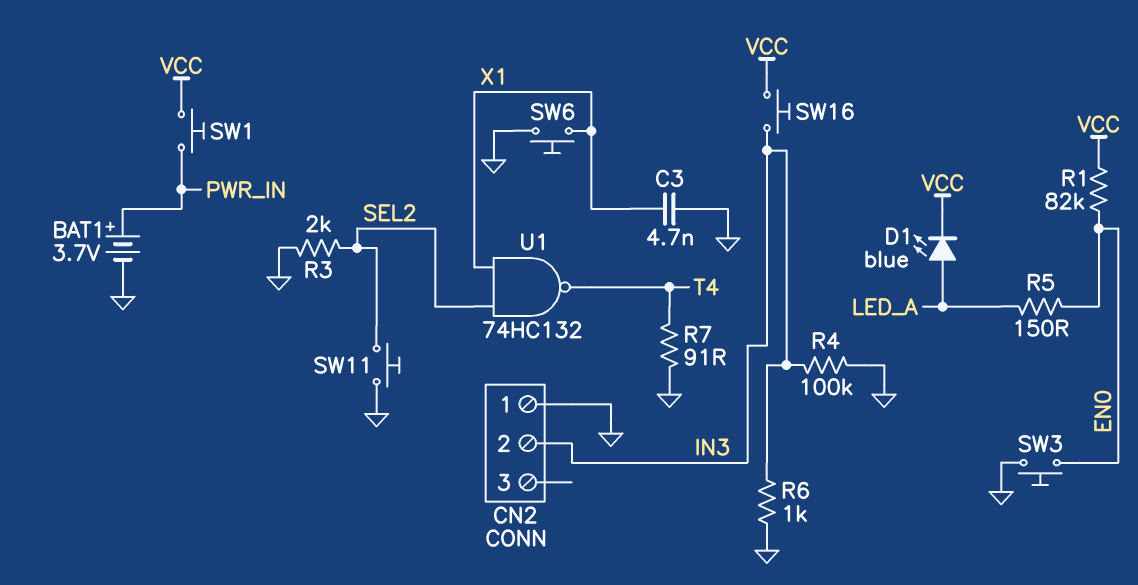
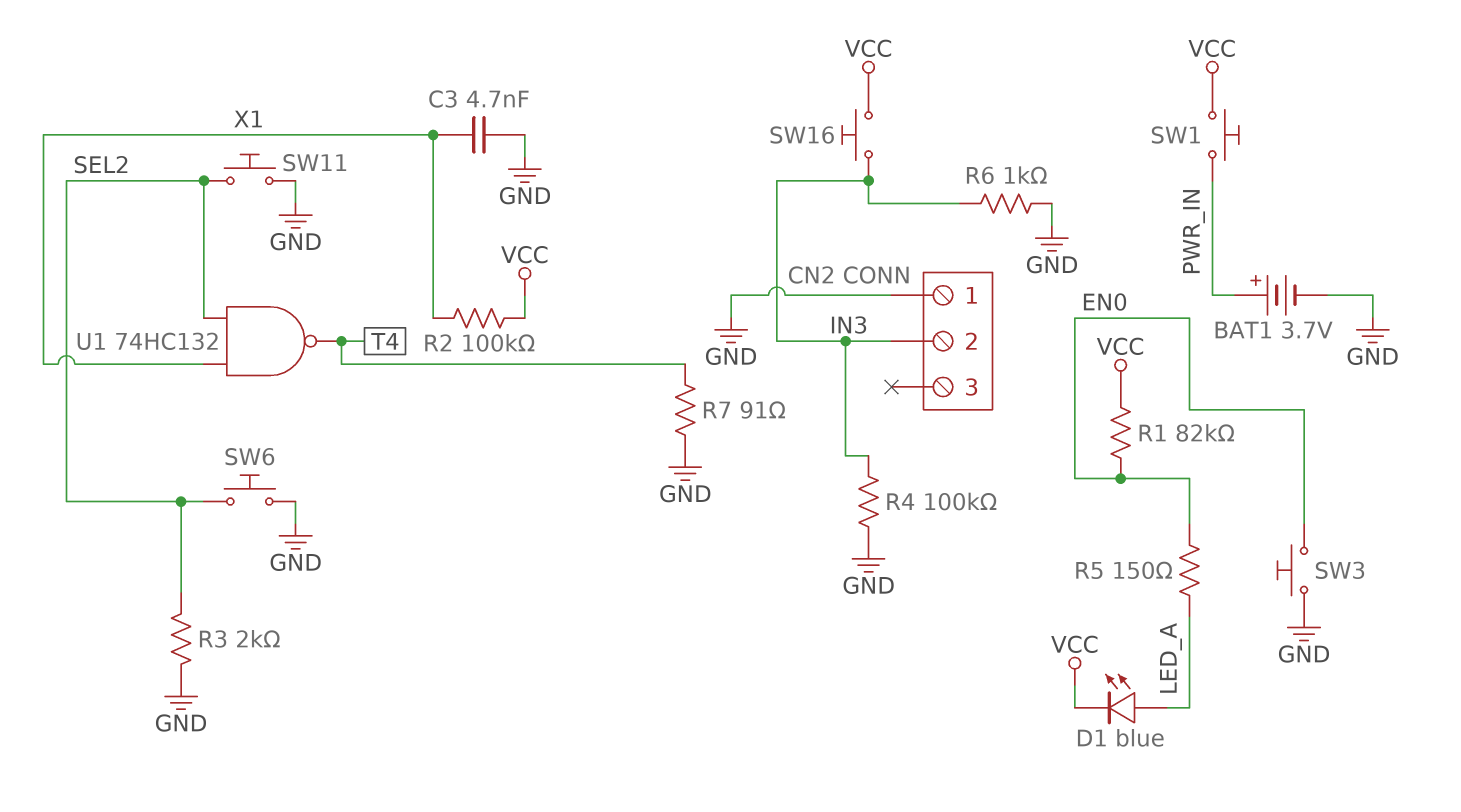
R2: none -> 100k (VCC, X1)
SW6: button (GND, X1) -> button (GND, SEL2)

